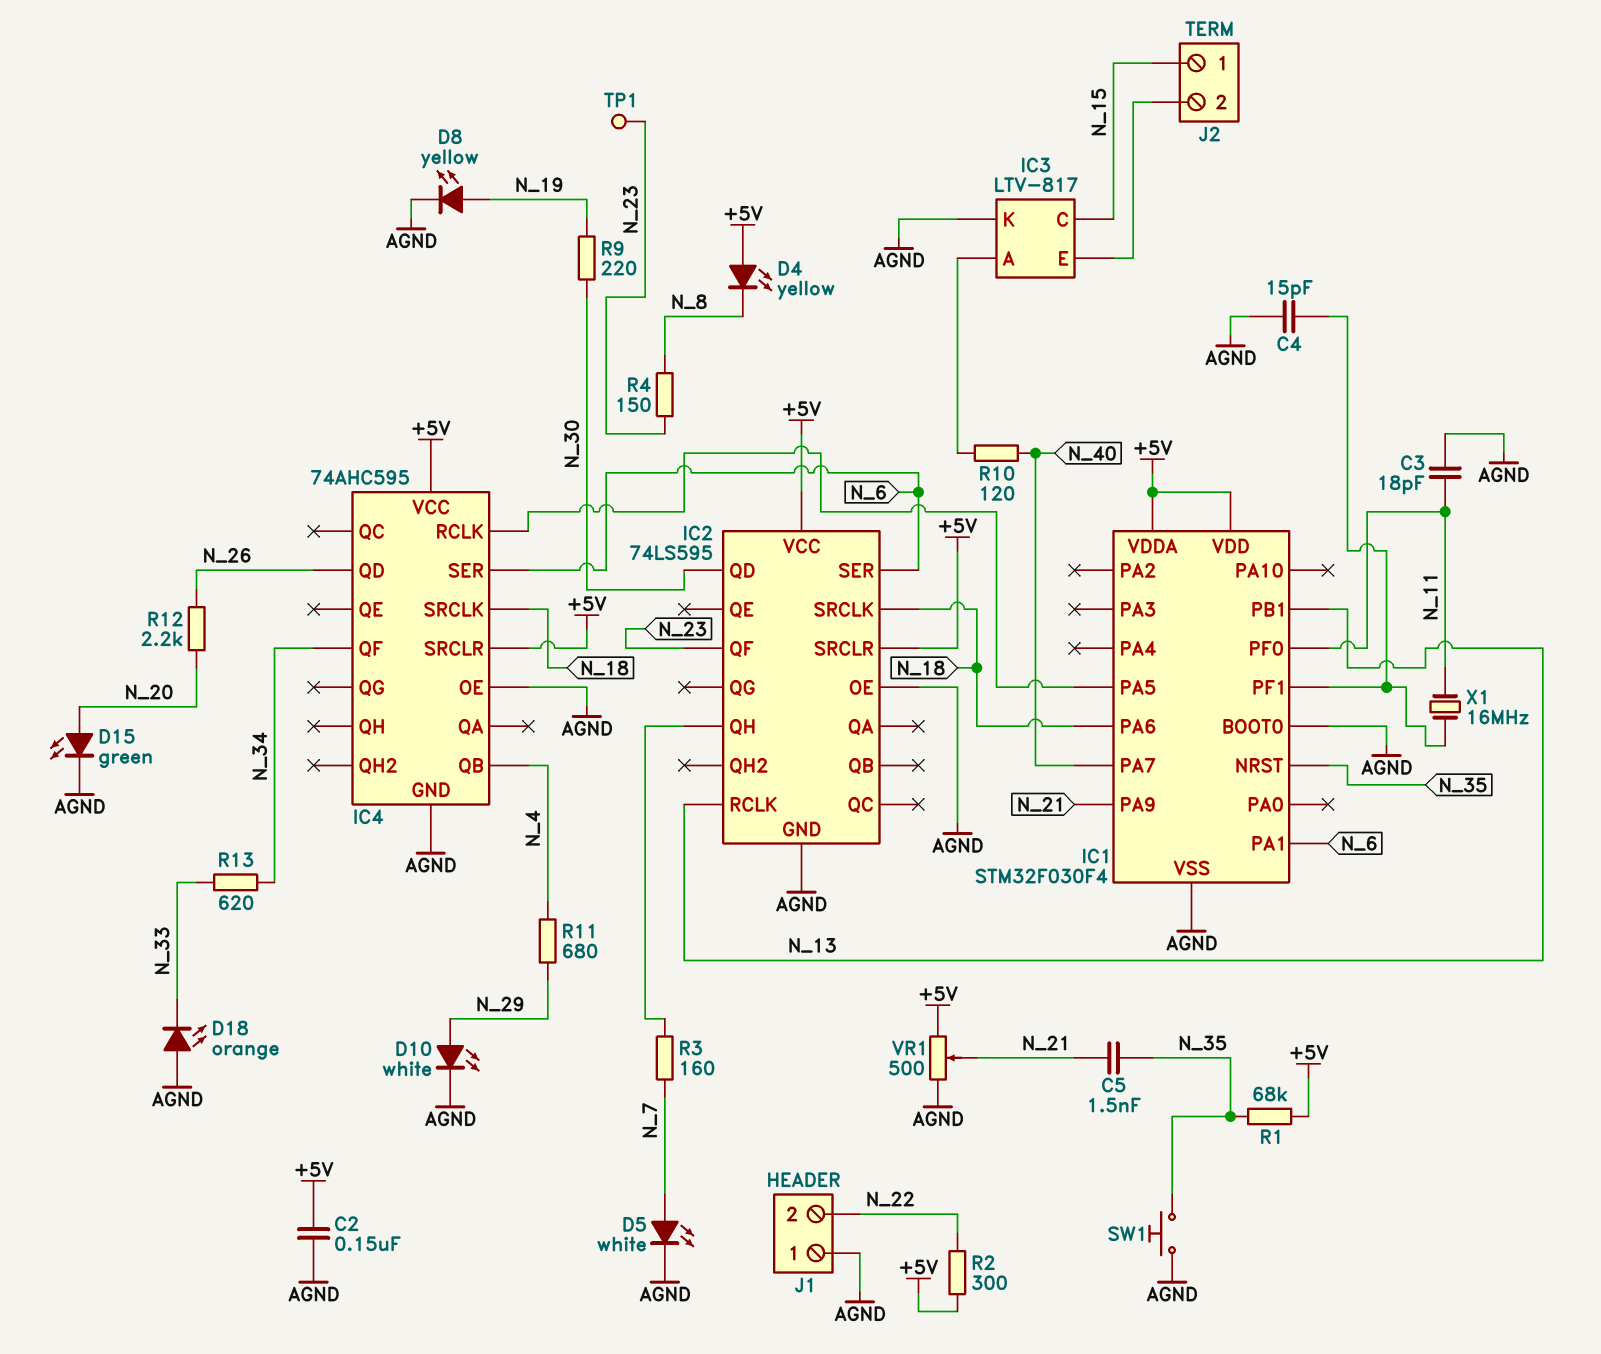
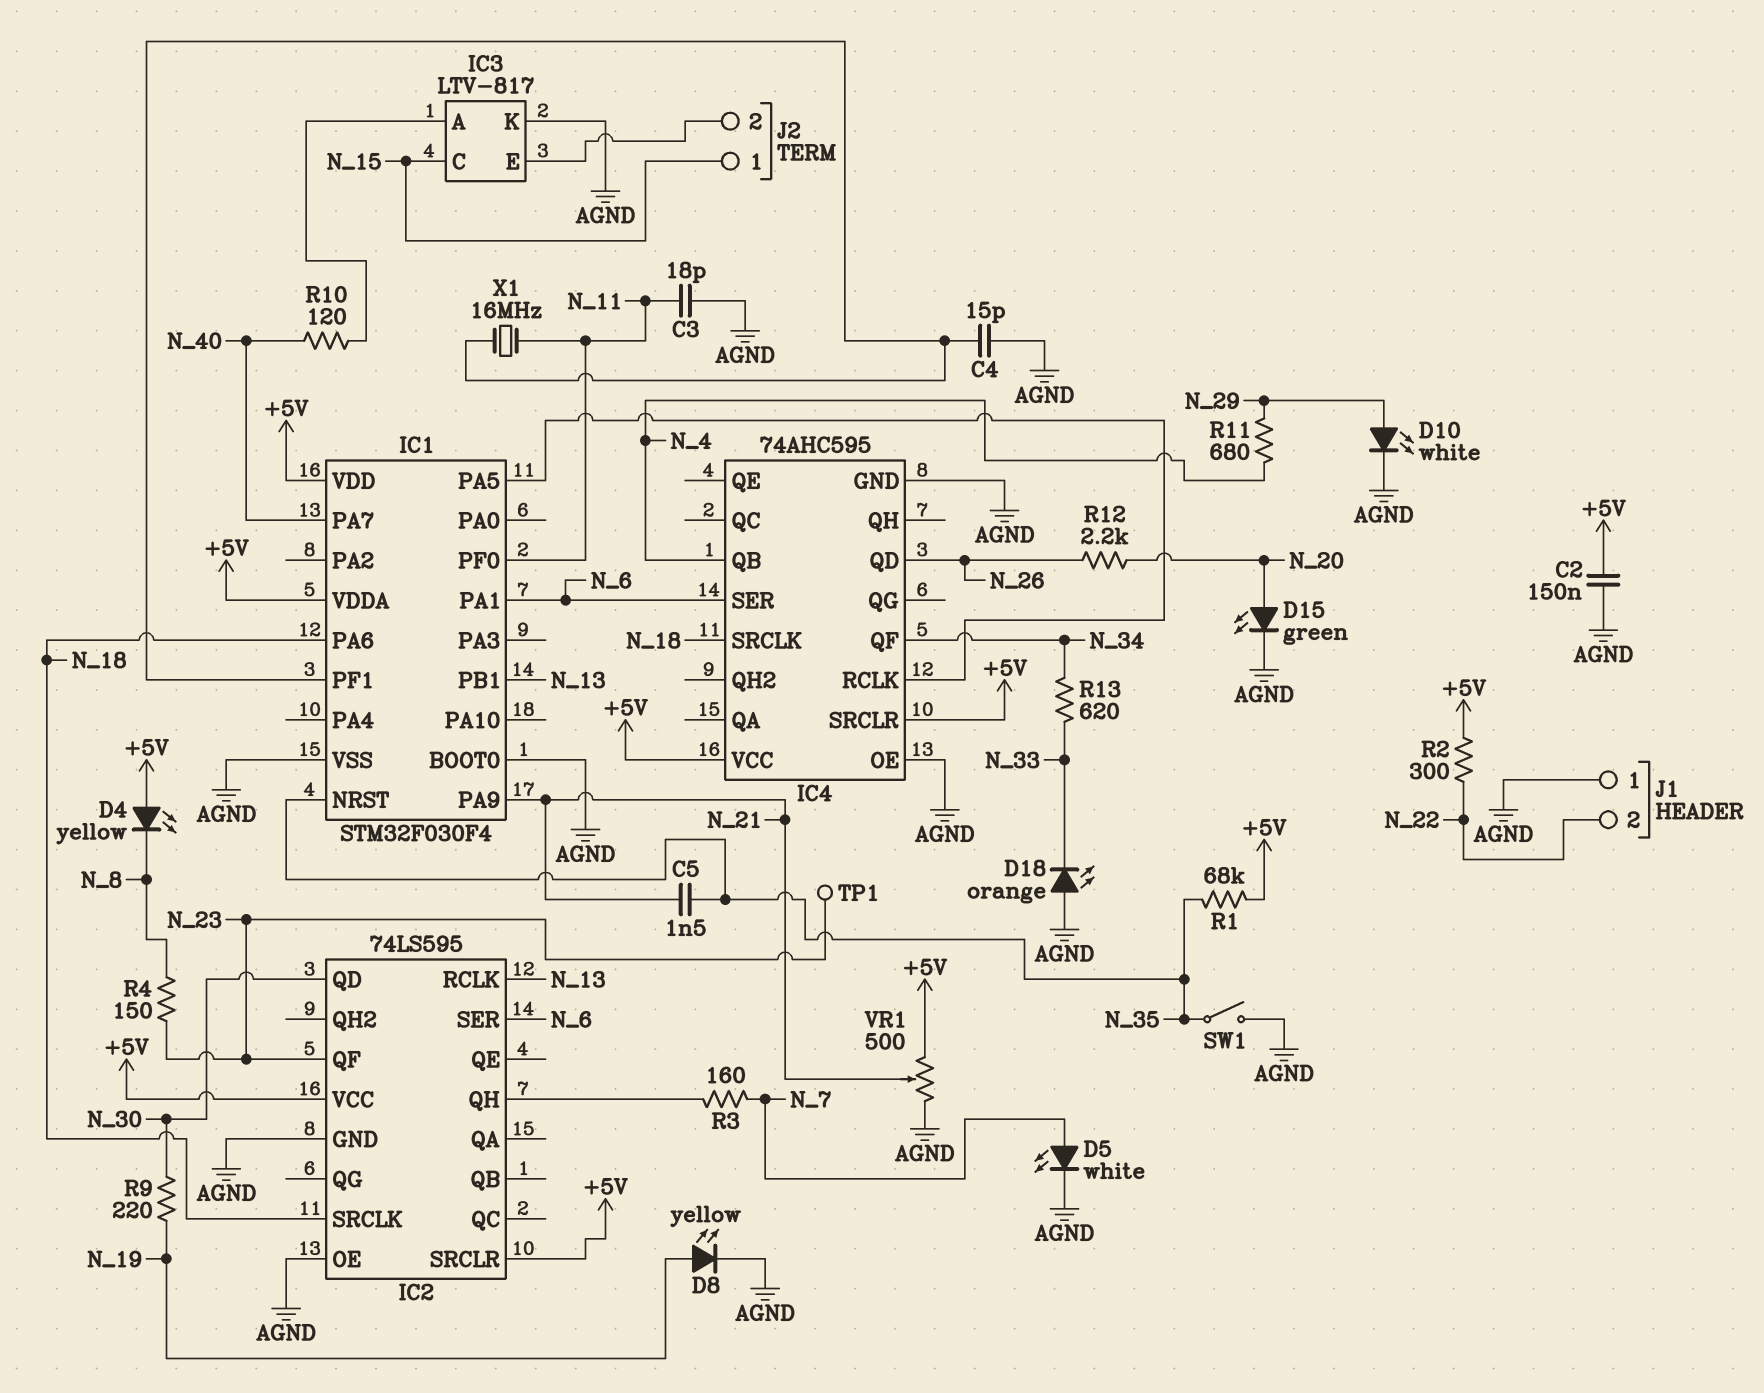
SW1: button (AGND, N_35) -> switch (AGND, N_35)

